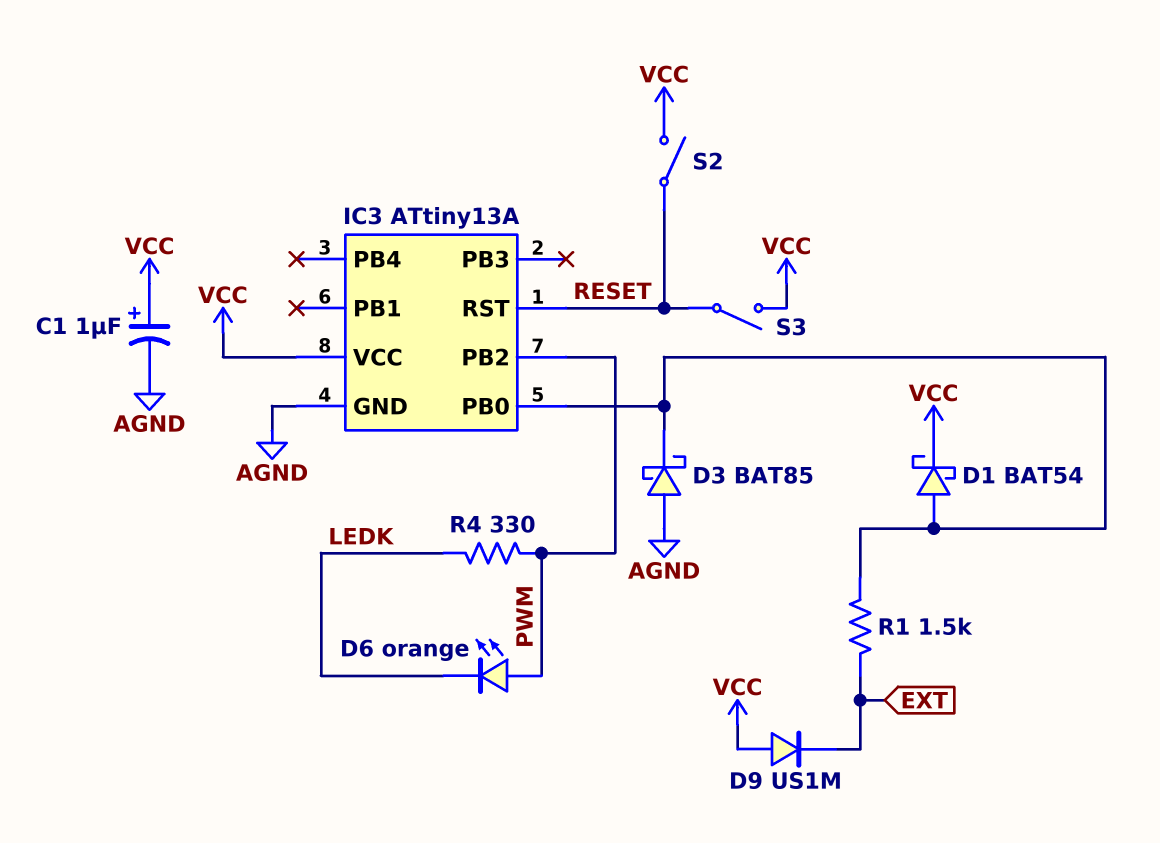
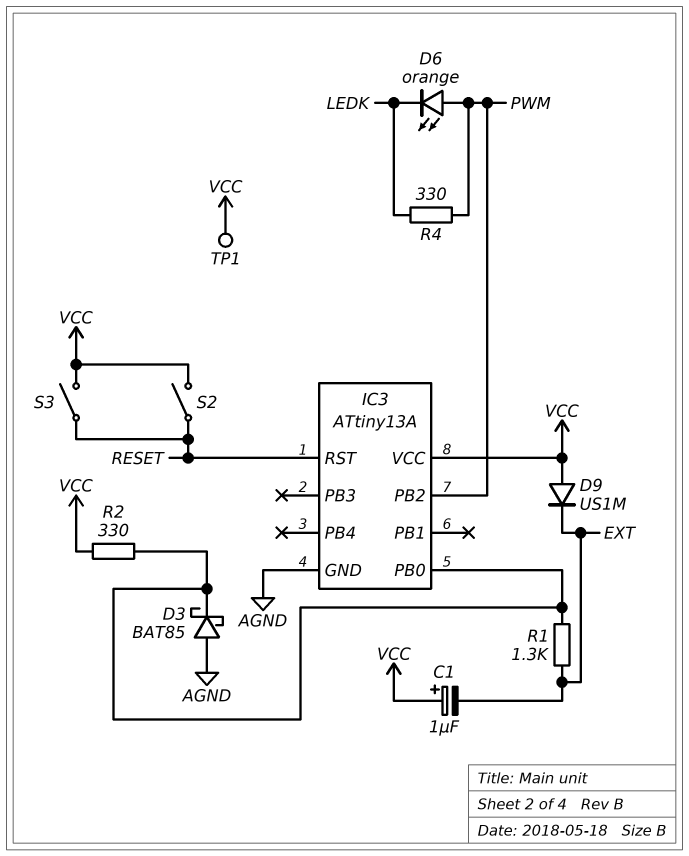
C1: 1uF (plus VCC, minus AGND) -> 1uF (plus VCC, minus EXT)
D1: schottky BAT54 (A IC3/PB0, K VCC) -> none
R1: 1.5k (EXT, IC3/PB0) -> 1.3k (EXT, IC3/PB0)
R2: none -> 330 (IC3/PB0, VCC)
TP1: none -> test point (VCC)

